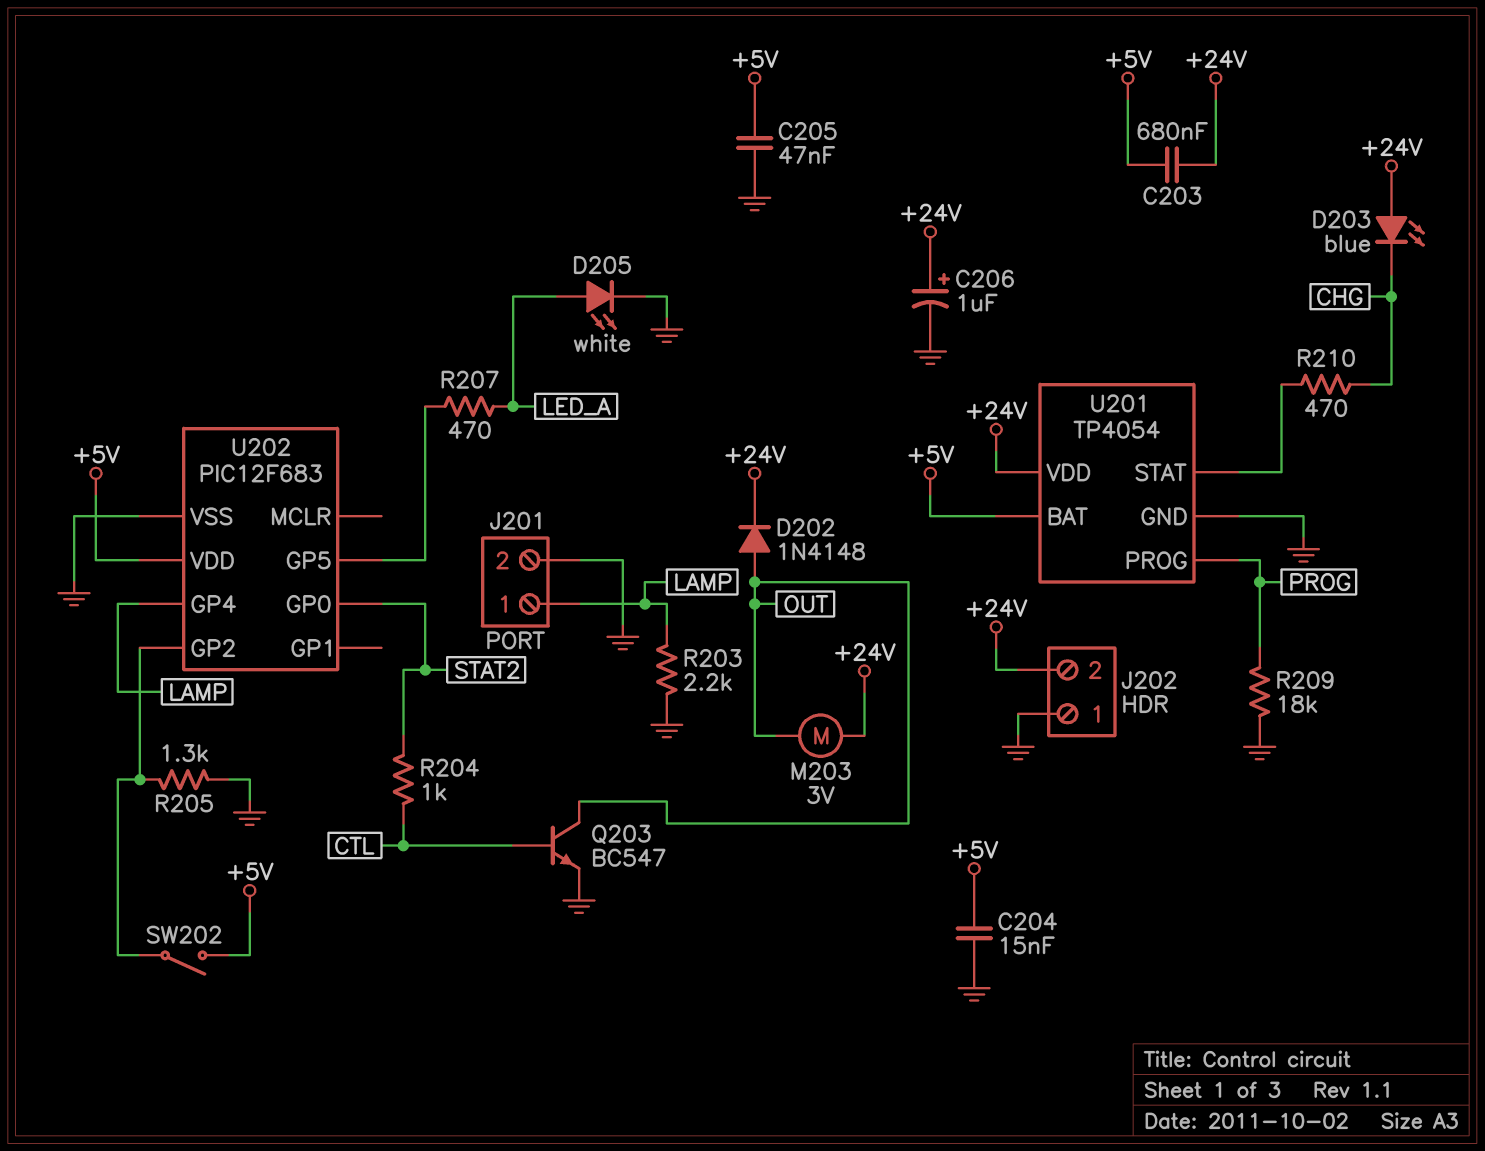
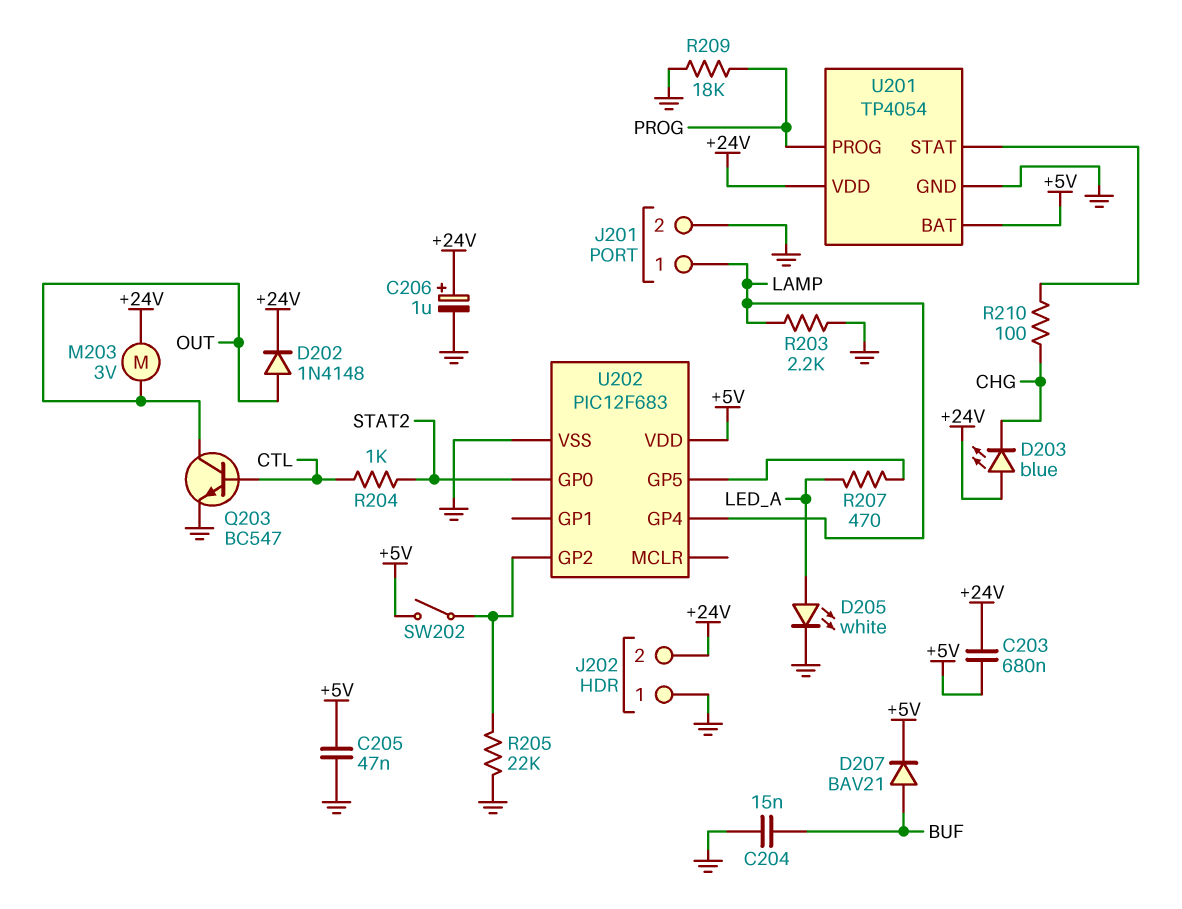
C204: 15nF (+5V, GND) -> 15nF (BUF, GND)
D207: none -> diode BAV21 (A BUF, K +5V)
R205: 1.3k (GND, U202/GP2) -> 22k (GND, U202/GP2)
R210: 470 (CHG, U201/STAT) -> 100 (CHG, U201/STAT)

